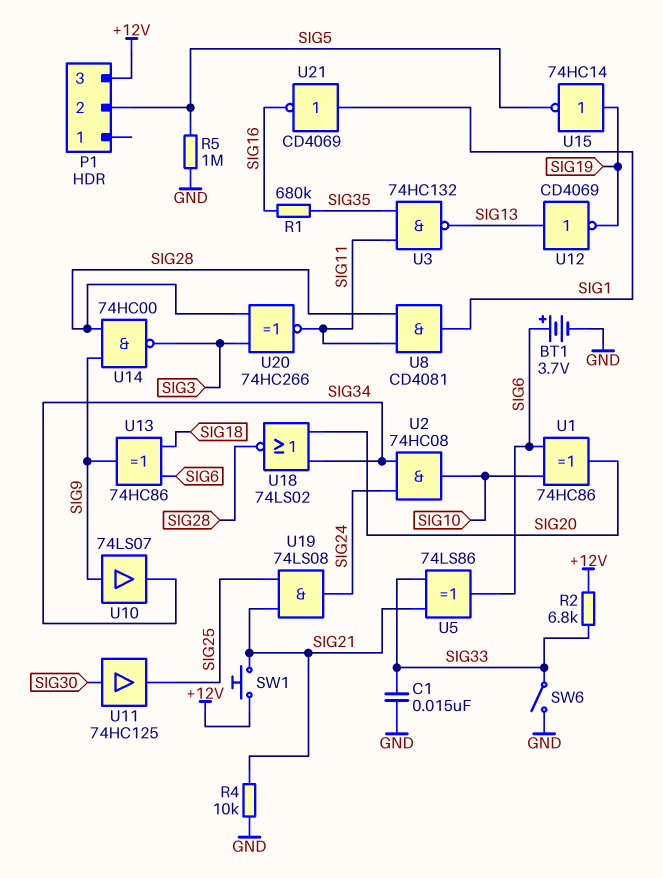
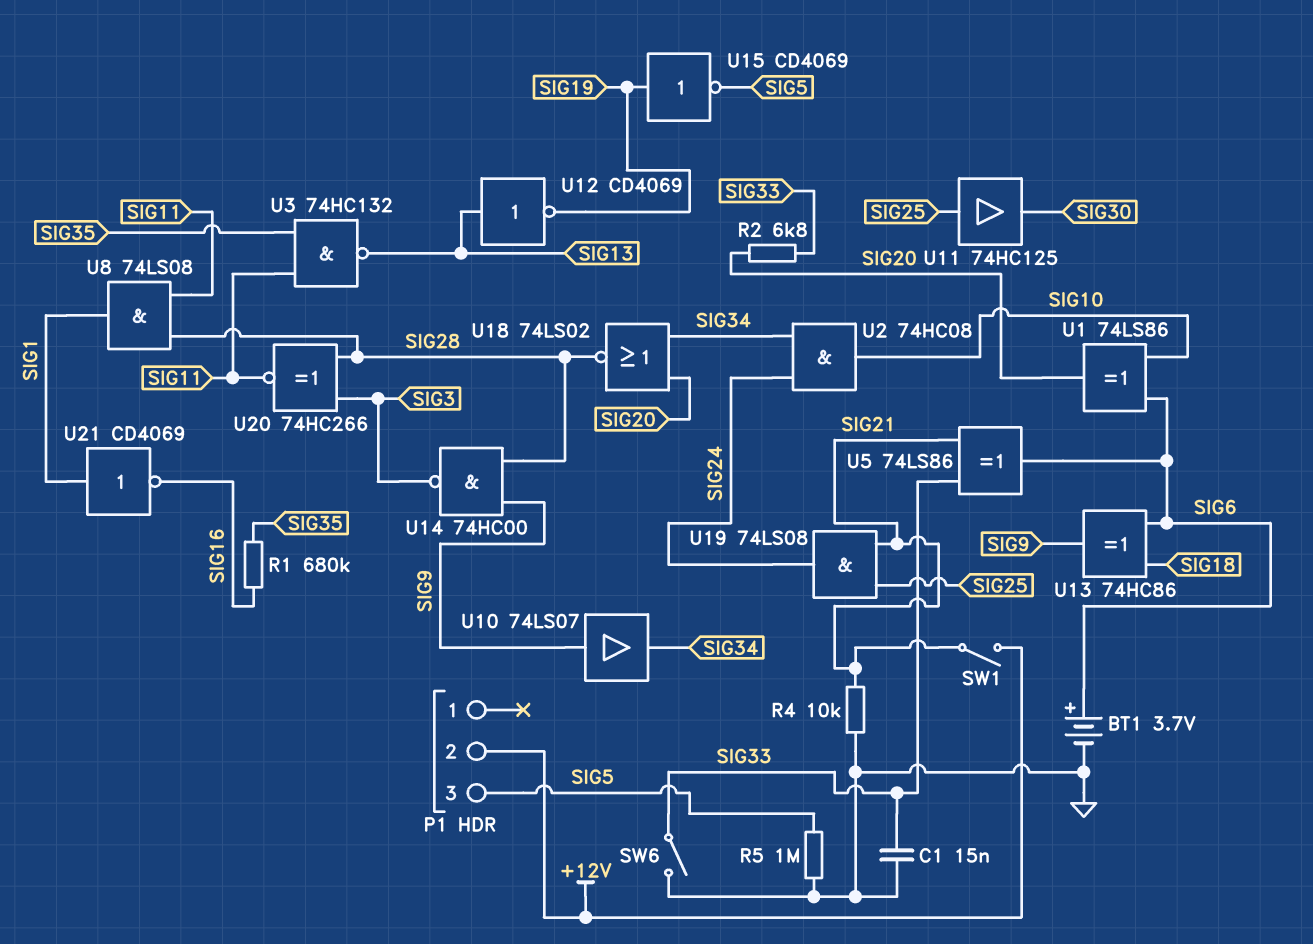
P1 pin 2: SIG5 -> +12V
P1 pin 3: +12V -> SIG5
R2: 6.8k (+12V, SIG33) -> 6.8k (SIG20, SIG33)
SW1: button (+12V, SIG21) -> switch (+12V, SIG21)
U1: XOR 74HC86 (in SIG6, in SIG10, out SIG20) -> XOR 74LS86 (in SIG6, in SIG10, out SIG20)
U8: AND CD4081 (in SIG11, in SIG28, out SIG1) -> AND 74LS08 (in SIG11, in SIG28, out SIG1)
U11: buffer 74HC125 (in SIG30, out SIG25) -> buffer 74HC125 (in SIG25, out SIG30)
U15: NOT 74HC14 (in SIG19, out SIG5) -> NOT CD4069 (in SIG19, out SIG5)

